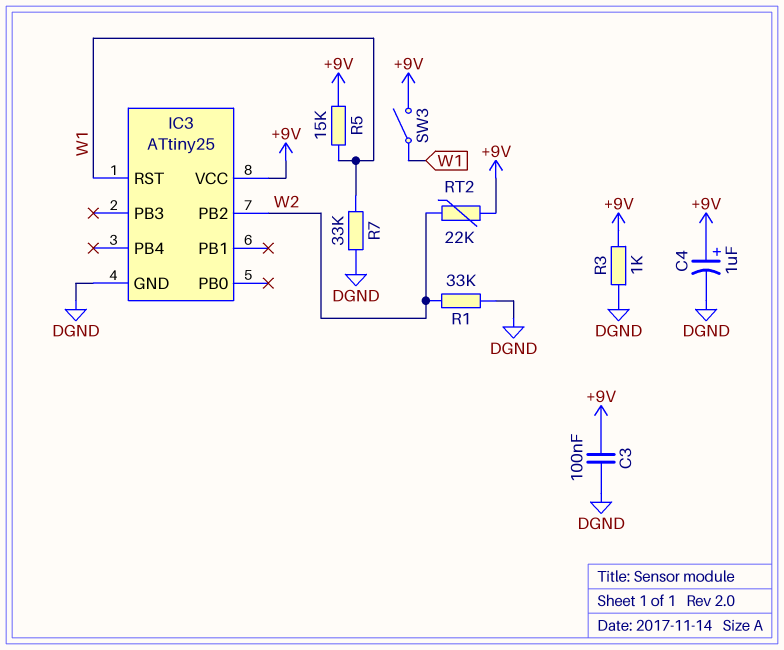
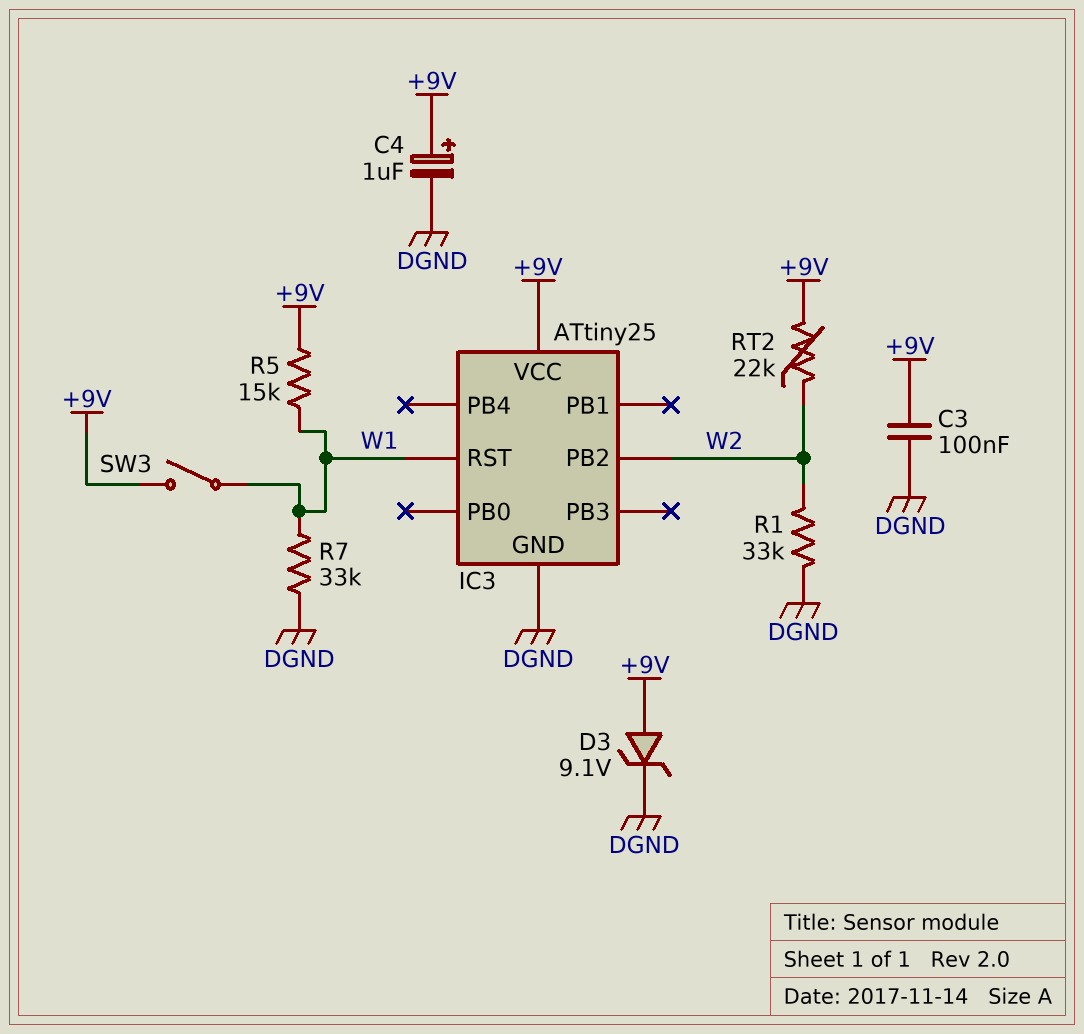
D3: none -> zener 9.1V (A +9V, K DGND)
R3: 1k (+9V, DGND) -> none

